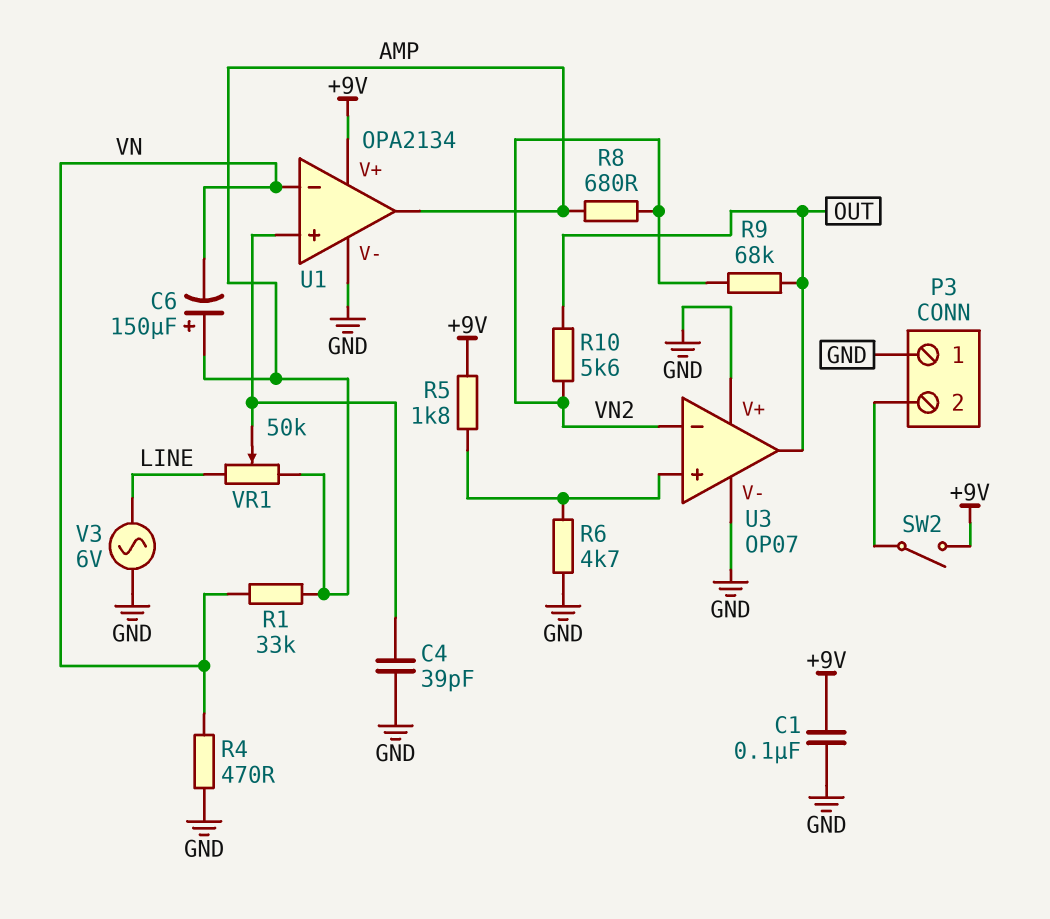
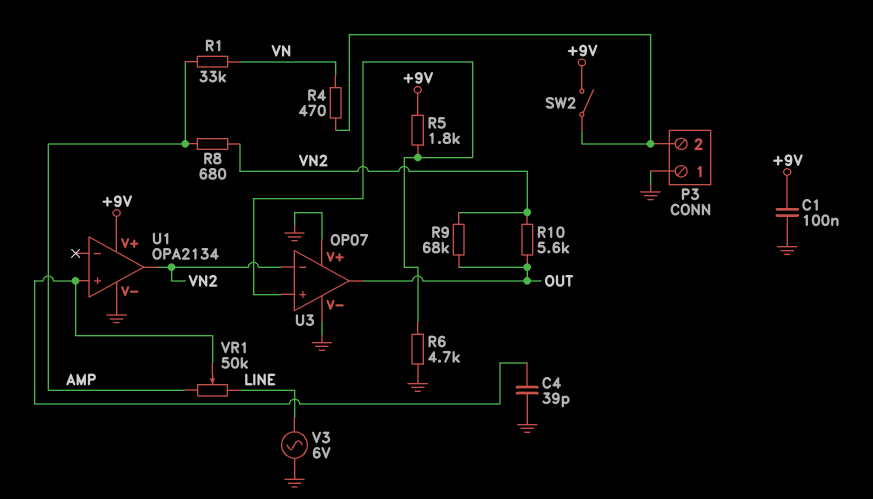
C6: 150uF (plus AMP, minus VN) -> none
R4: 470 (GND, VN) -> 470 (P3/2, VN)
U1 pin in-: VN -> none
U1 pin out: AMP -> VN2

